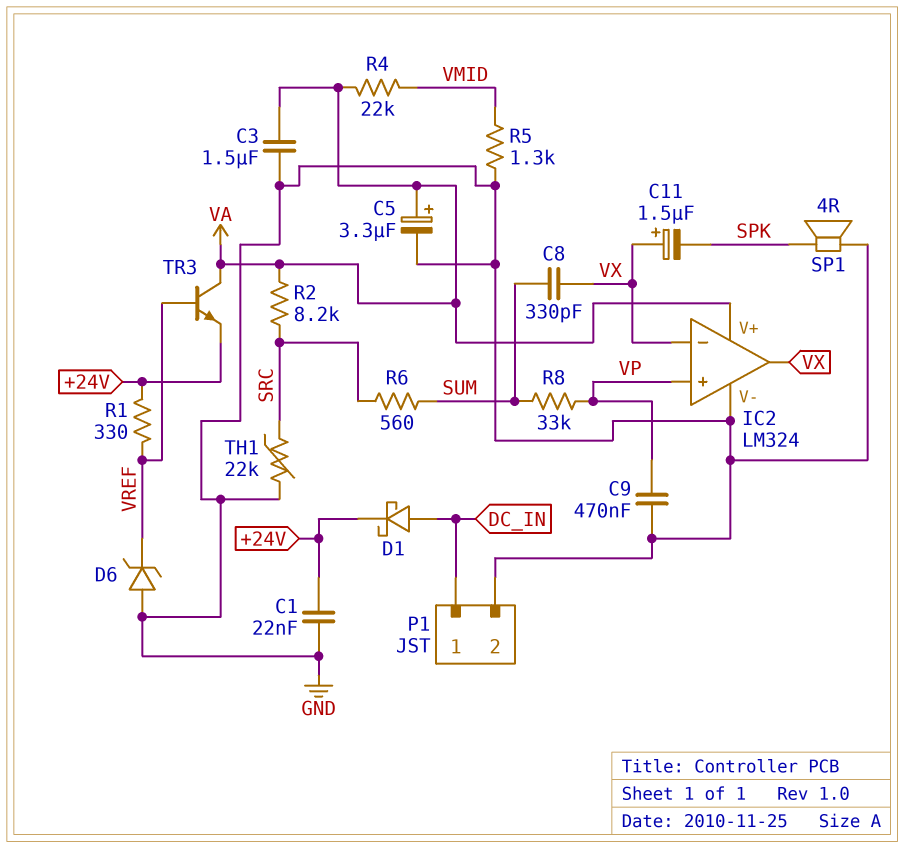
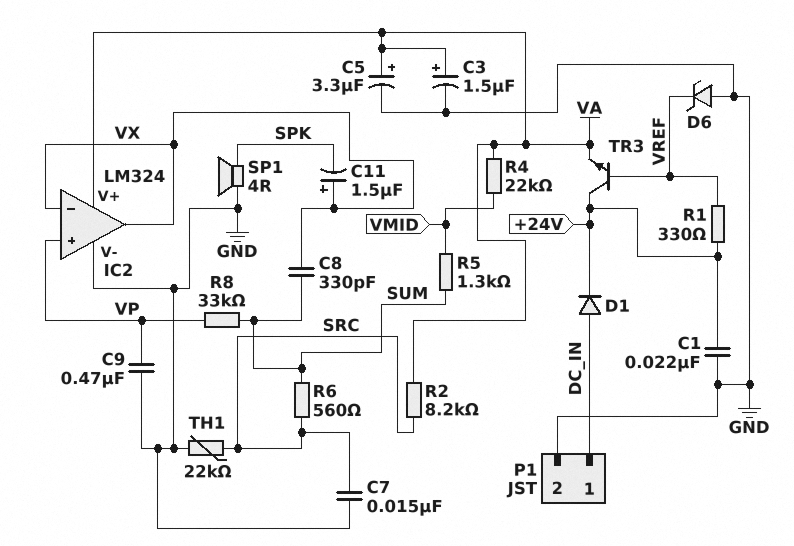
C3: 1.5uF (GND, VA) -> 1.5uF (plus VA, minus GND)
C7: none -> 15nF (GND, SRC)
D1: schottky (A DC_IN, K +24V) -> diode (A DC_IN, K +24V)
R5: 1.3k (GND, VMID) -> 1.3k (SUM, VMID)
TR3: NPN (B VREF, C VA, E +24V) -> NPN (B VREF, C +24V, E VA)

